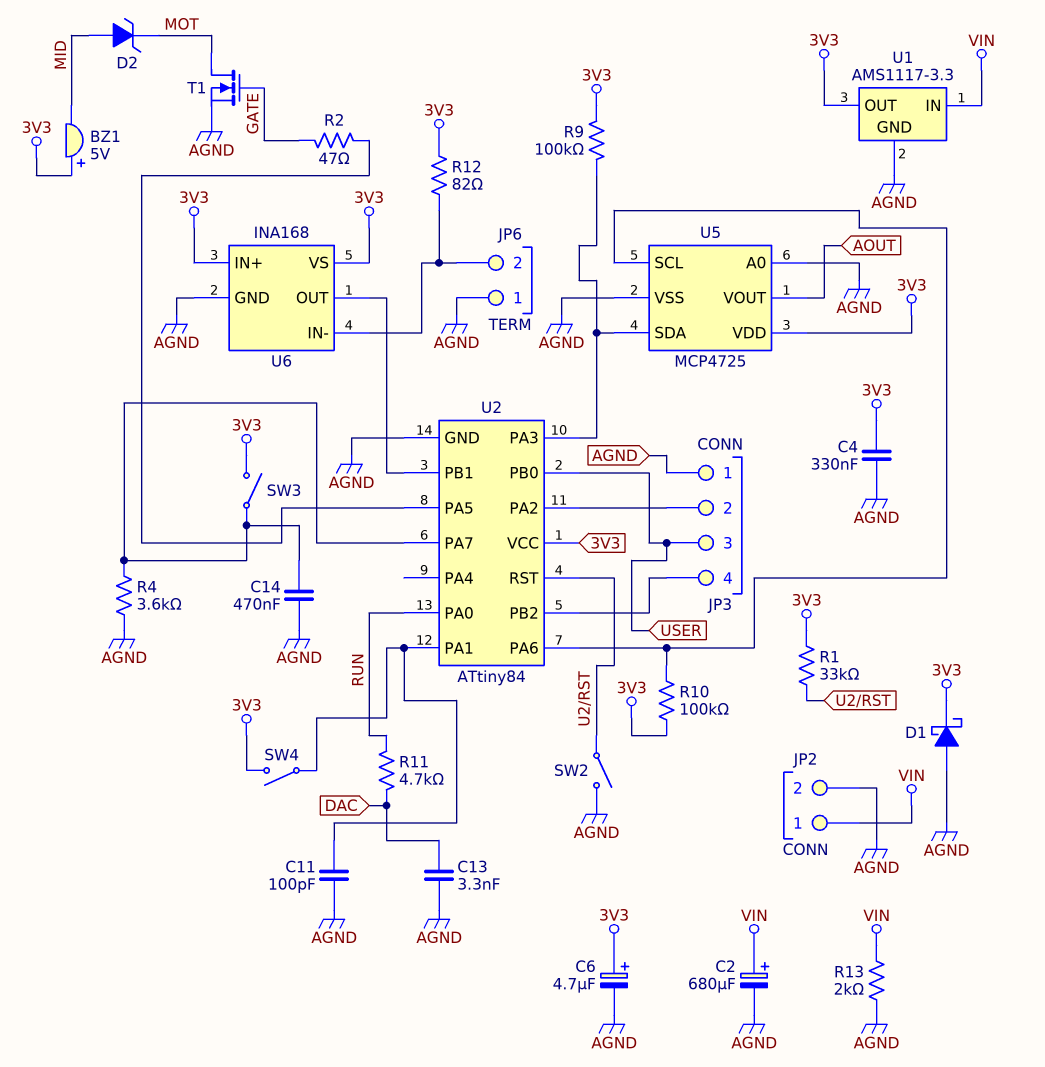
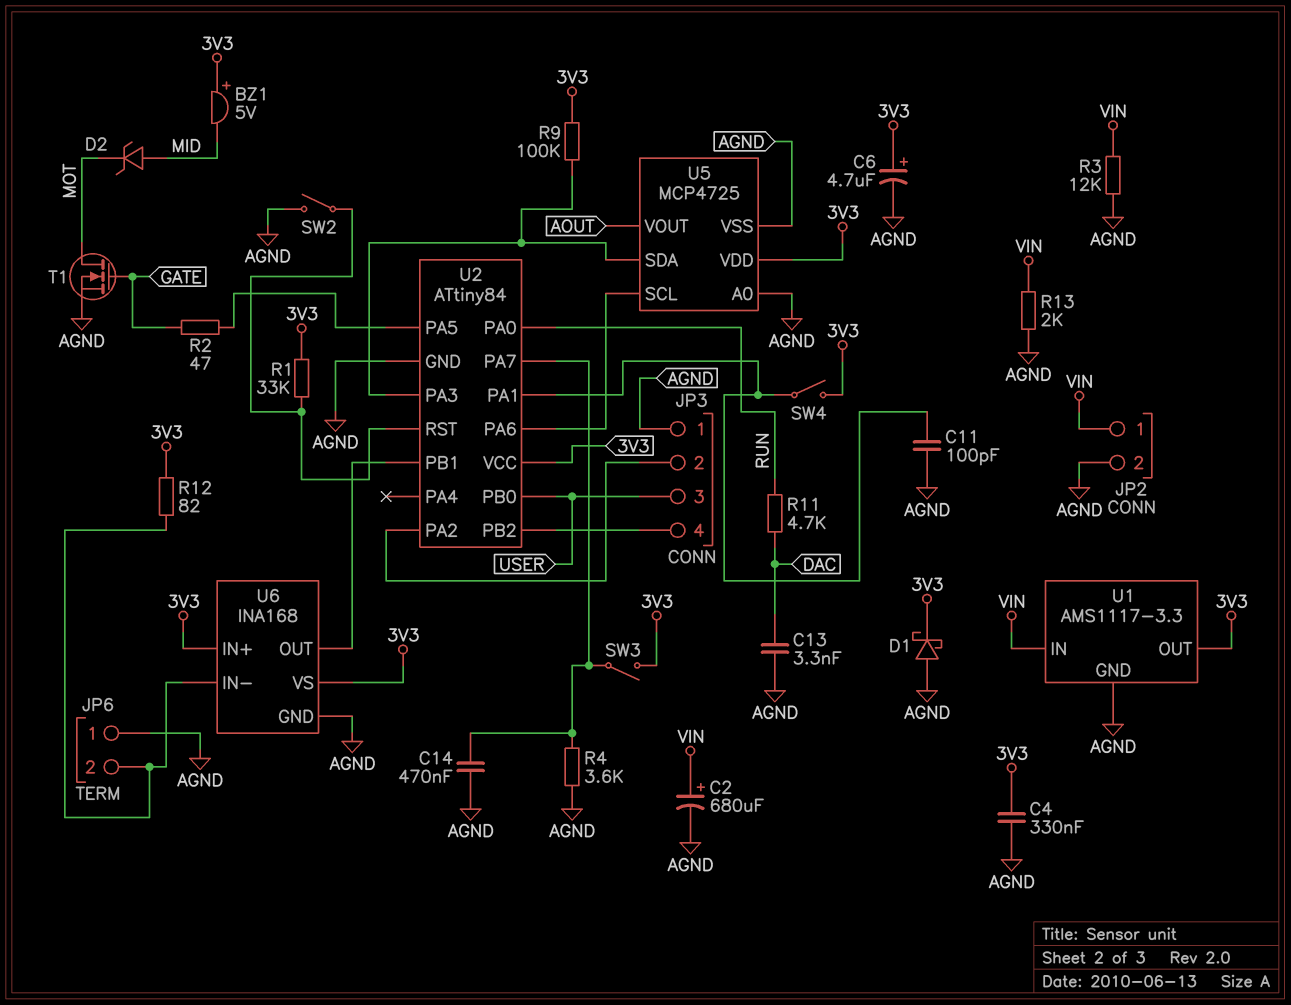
R3: none -> 12k (AGND, VIN)
R10: 100k (3V3, U2/PA6) -> none

